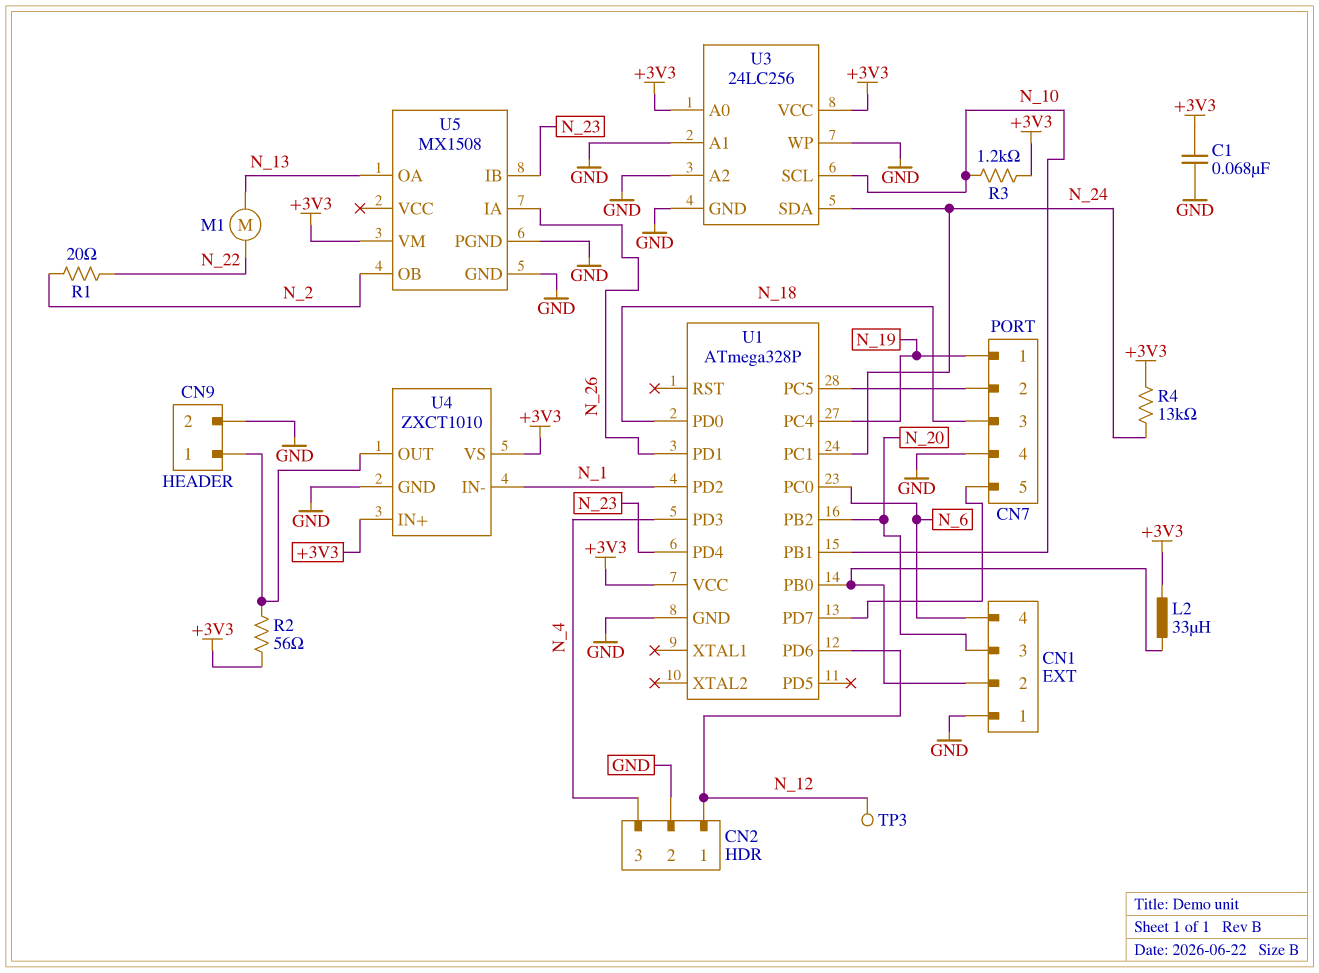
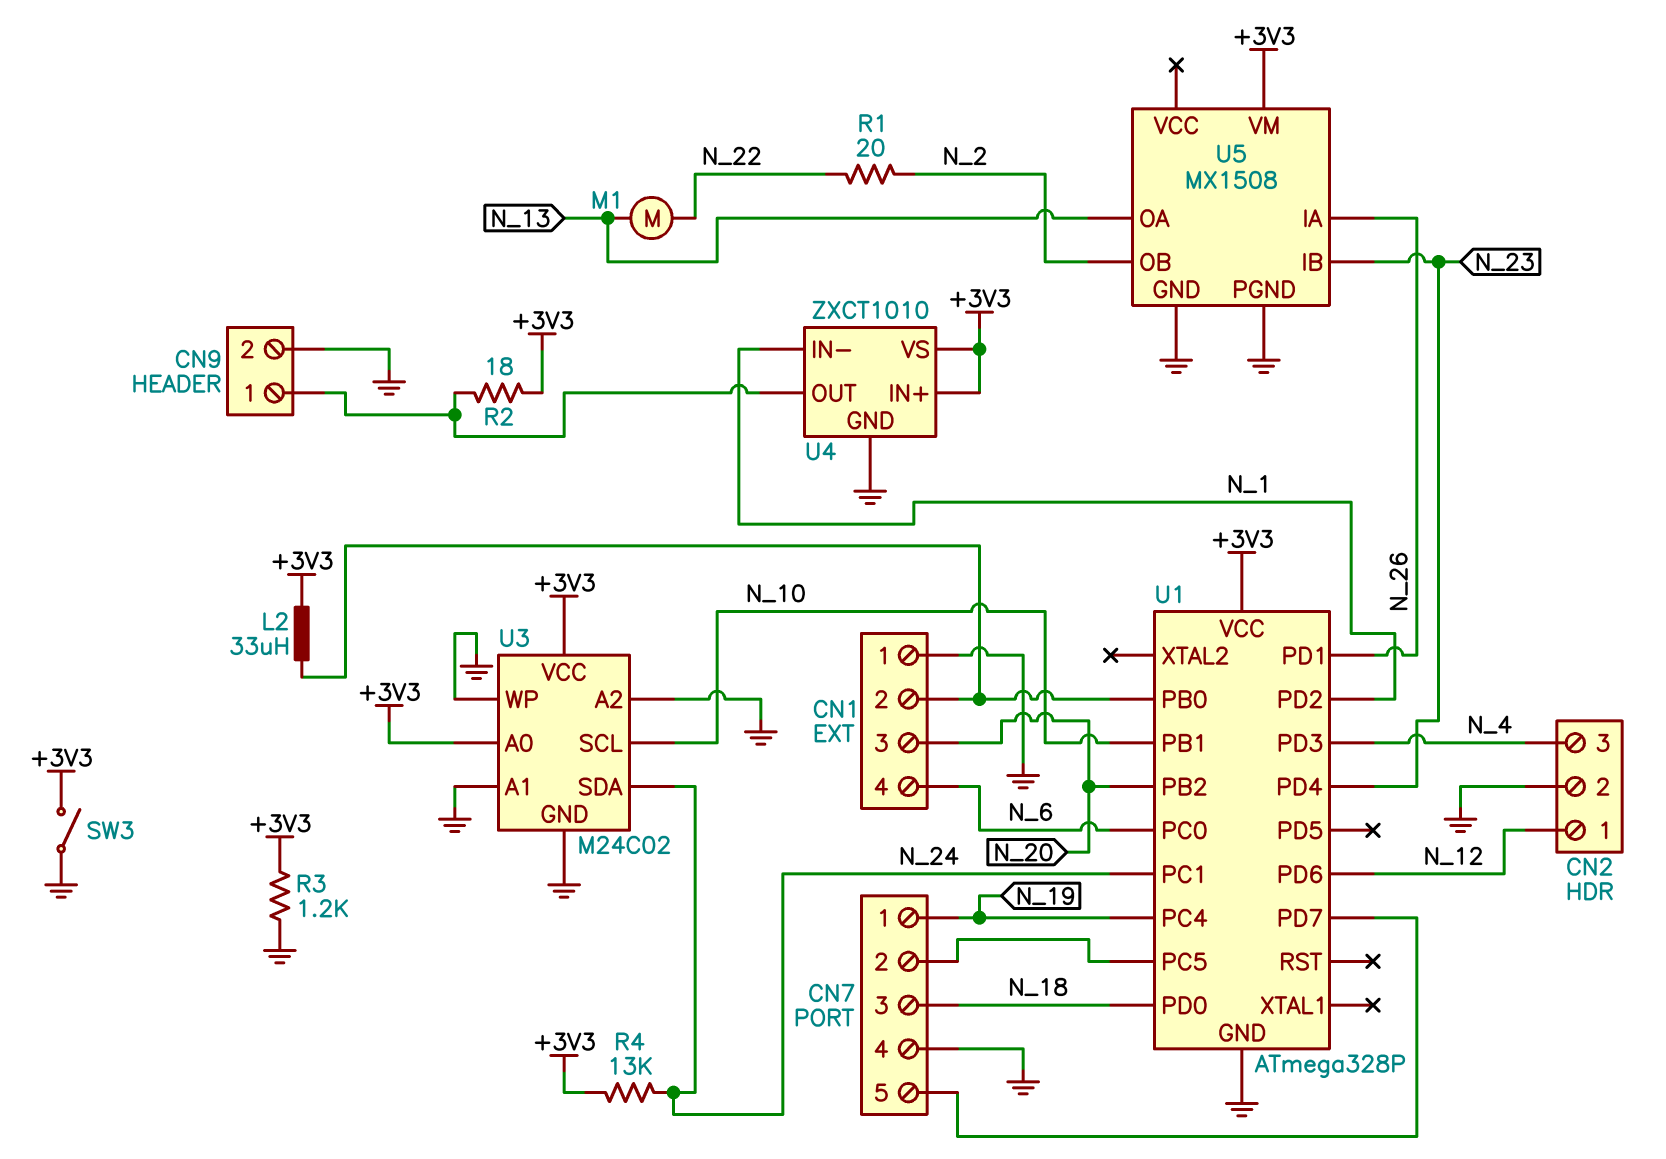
C1: 68nF (+3V3, GND) -> none
R2: 56 (+3V3, CN9/1) -> 18 (+3V3, CN9/1)
R3: 1.2k (+3V3, N_10) -> 1.2k (+3V3, GND)
SW3: none -> switch (+3V3, GND)
TP3: test point (N_12) -> none
U3: 24LC256 -> M24C02

